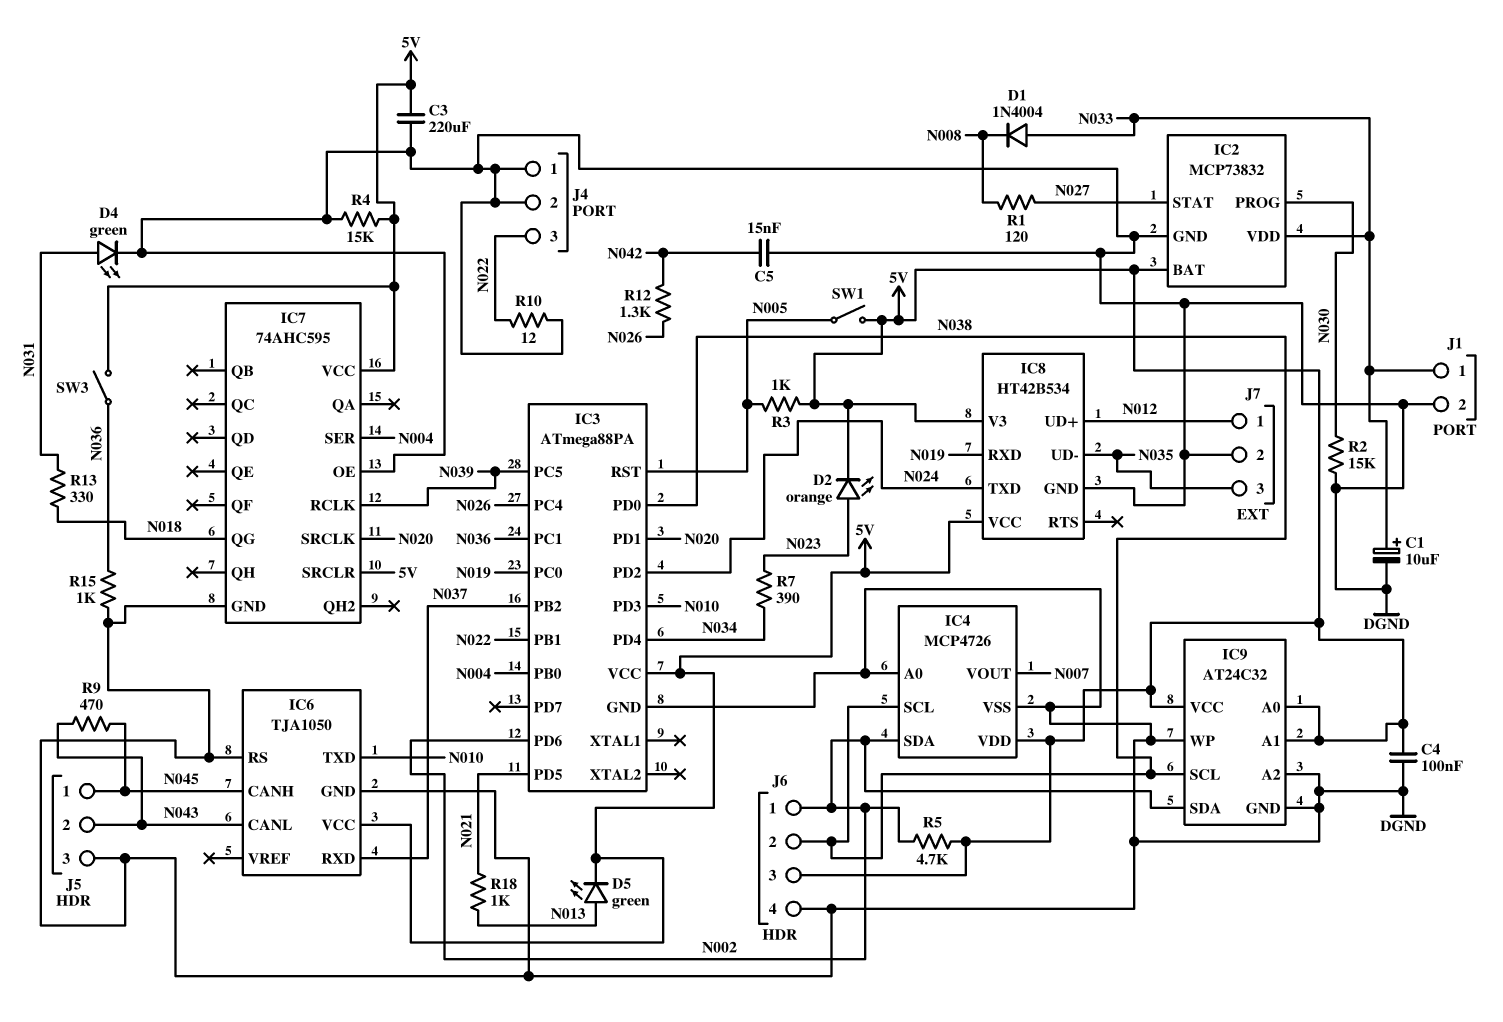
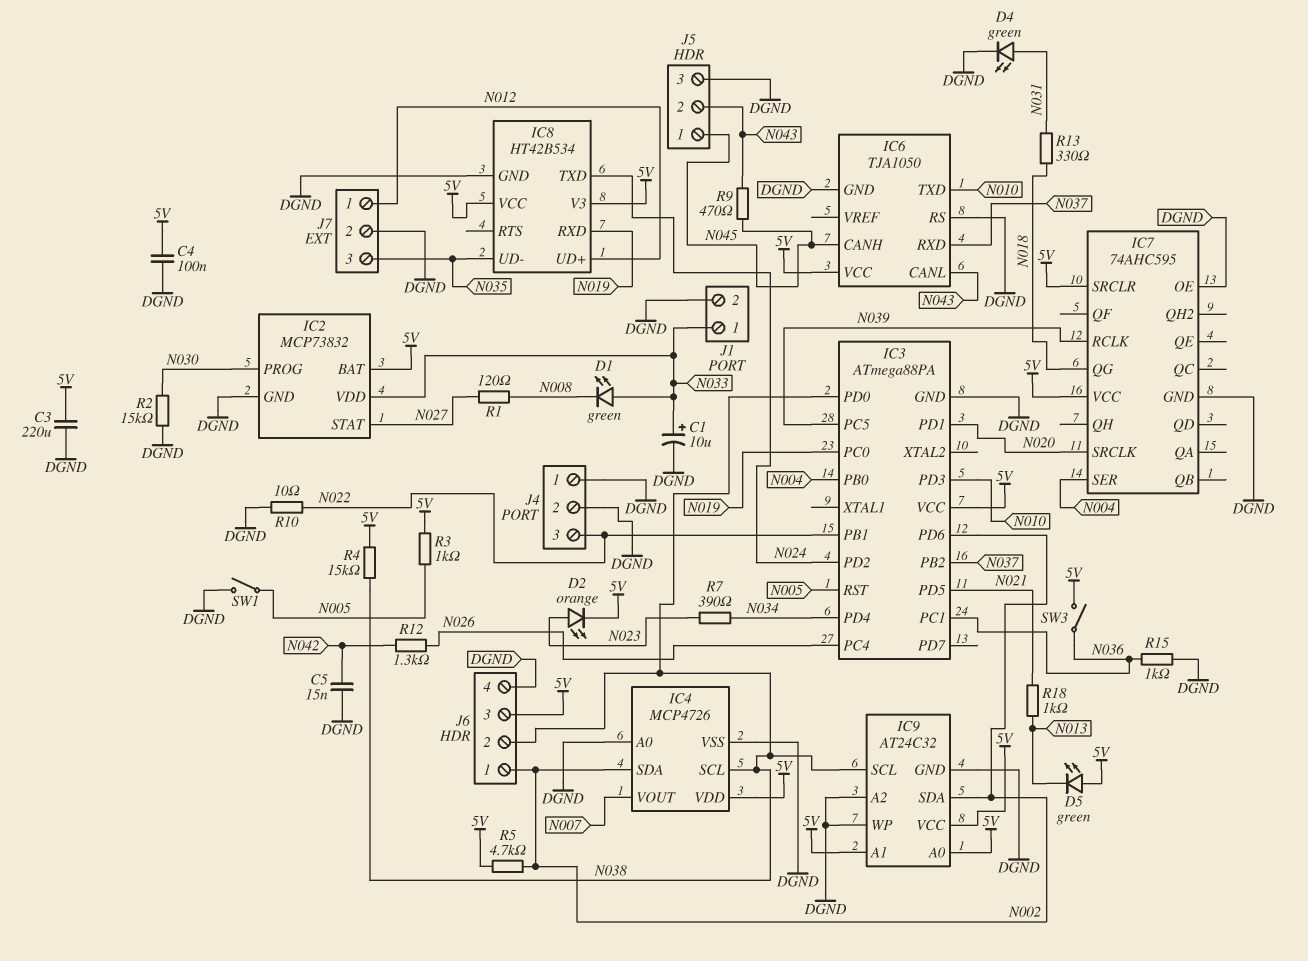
D1: diode 1N4004 (A N033, K N008) -> LED green (A N033, K N008)
D5: LED green (A N013, K 5V) -> LED green (A 5V, K N013)
R4: 15k (5V, DGND) -> 15k (5V, N038)
R10: 12 (DGND, N022) -> 10 (DGND, N022)
SW1: switch (5V, N005) -> switch (DGND, N005)

